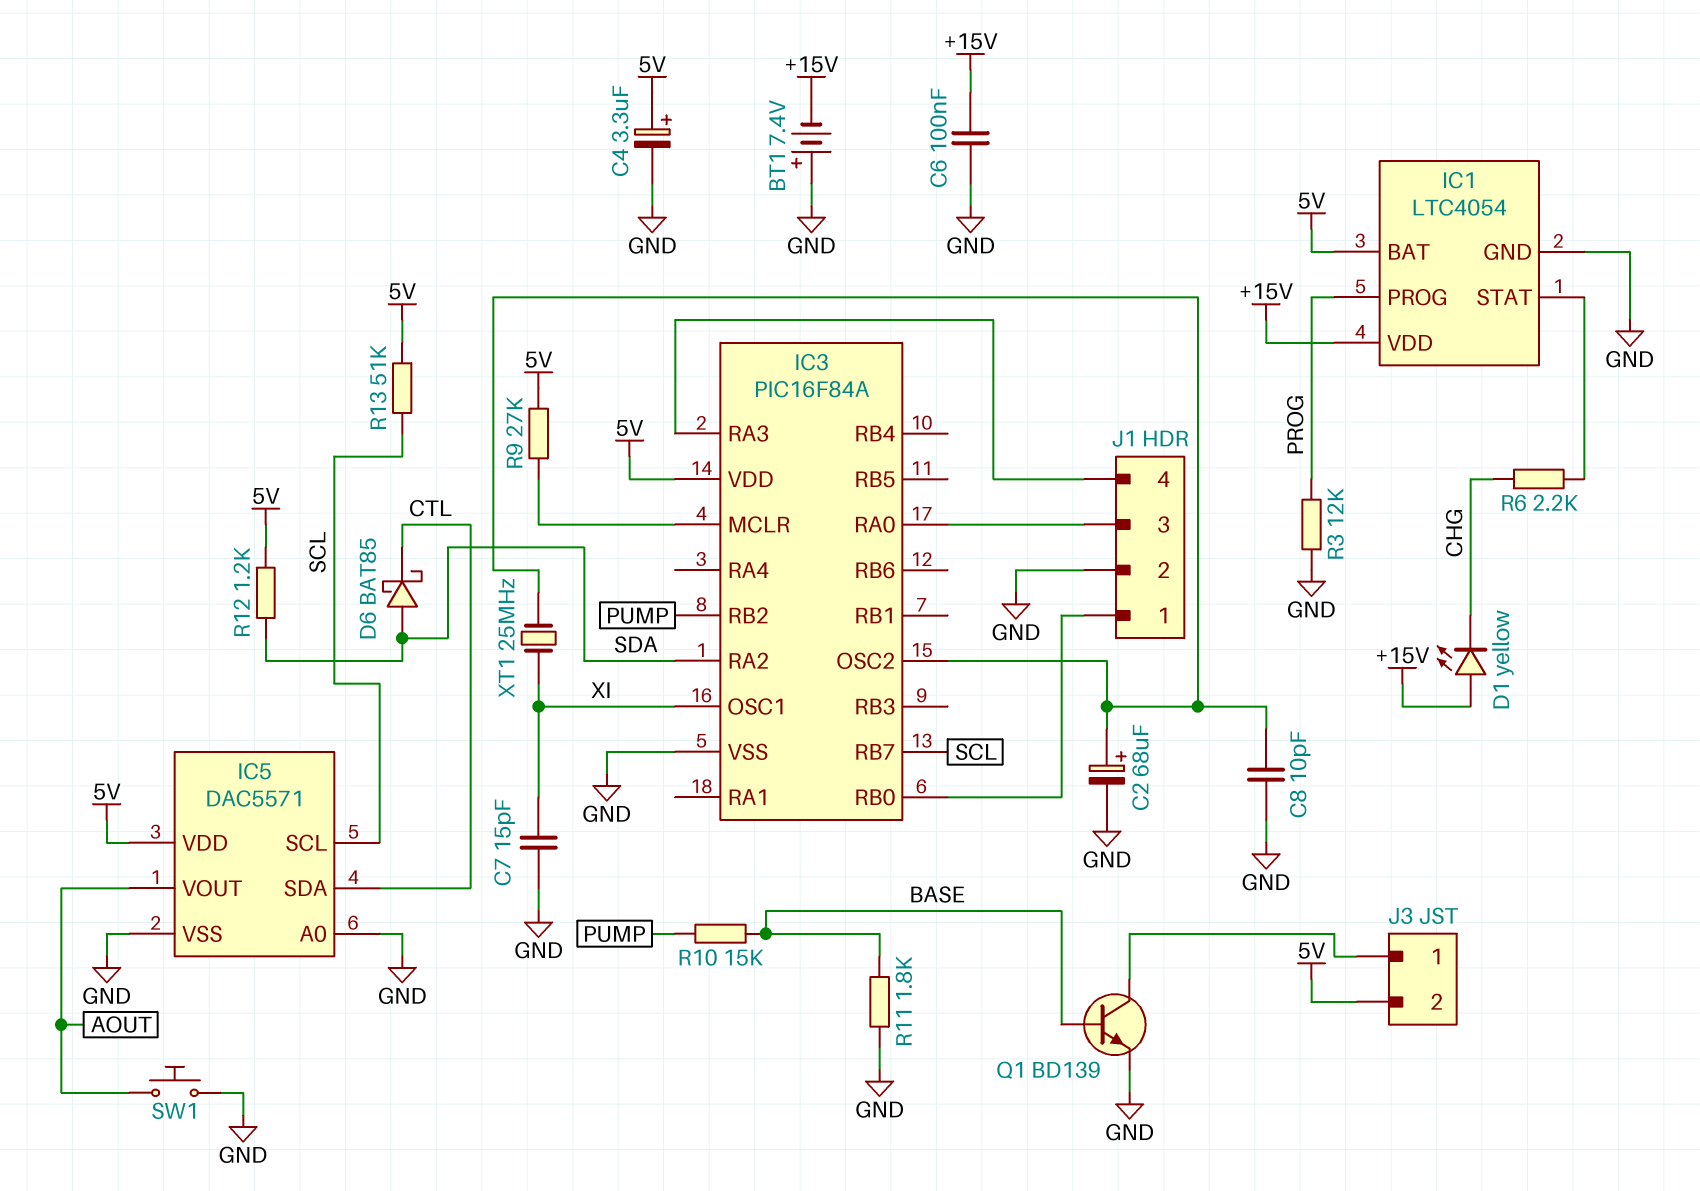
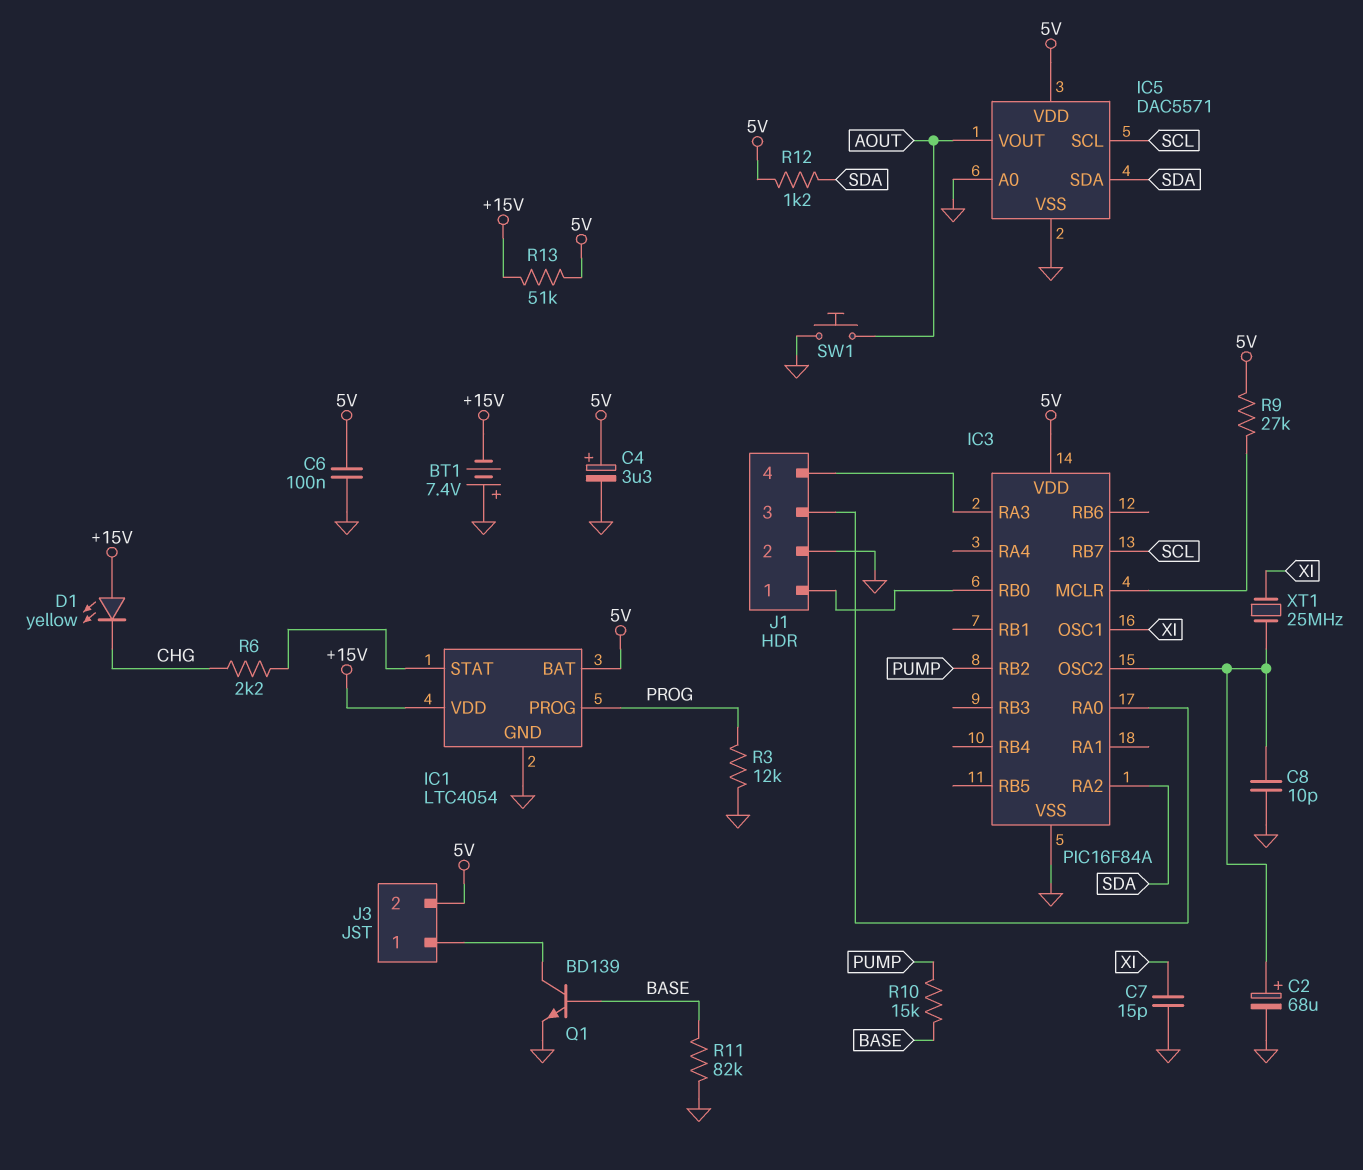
C6: 100nF (+15V, GND) -> 100nF (5V, GND)
D6: schottky BAT85 (A SDA, K CTL) -> none
IC5 pin SDA: CTL -> SDA
R11: 1.8k (BASE, GND) -> 82k (BASE, GND)
R13: 51k (5V, SCL) -> 51k (+15V, 5V)

